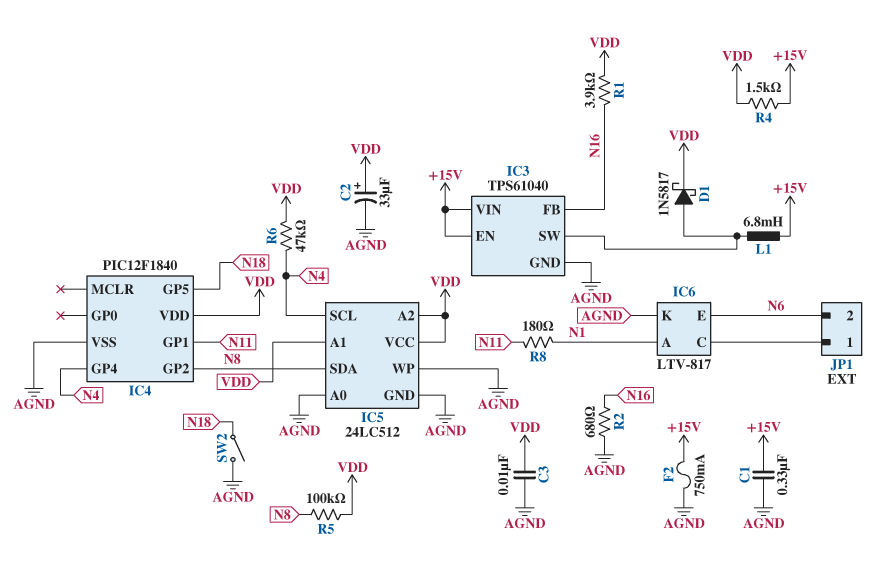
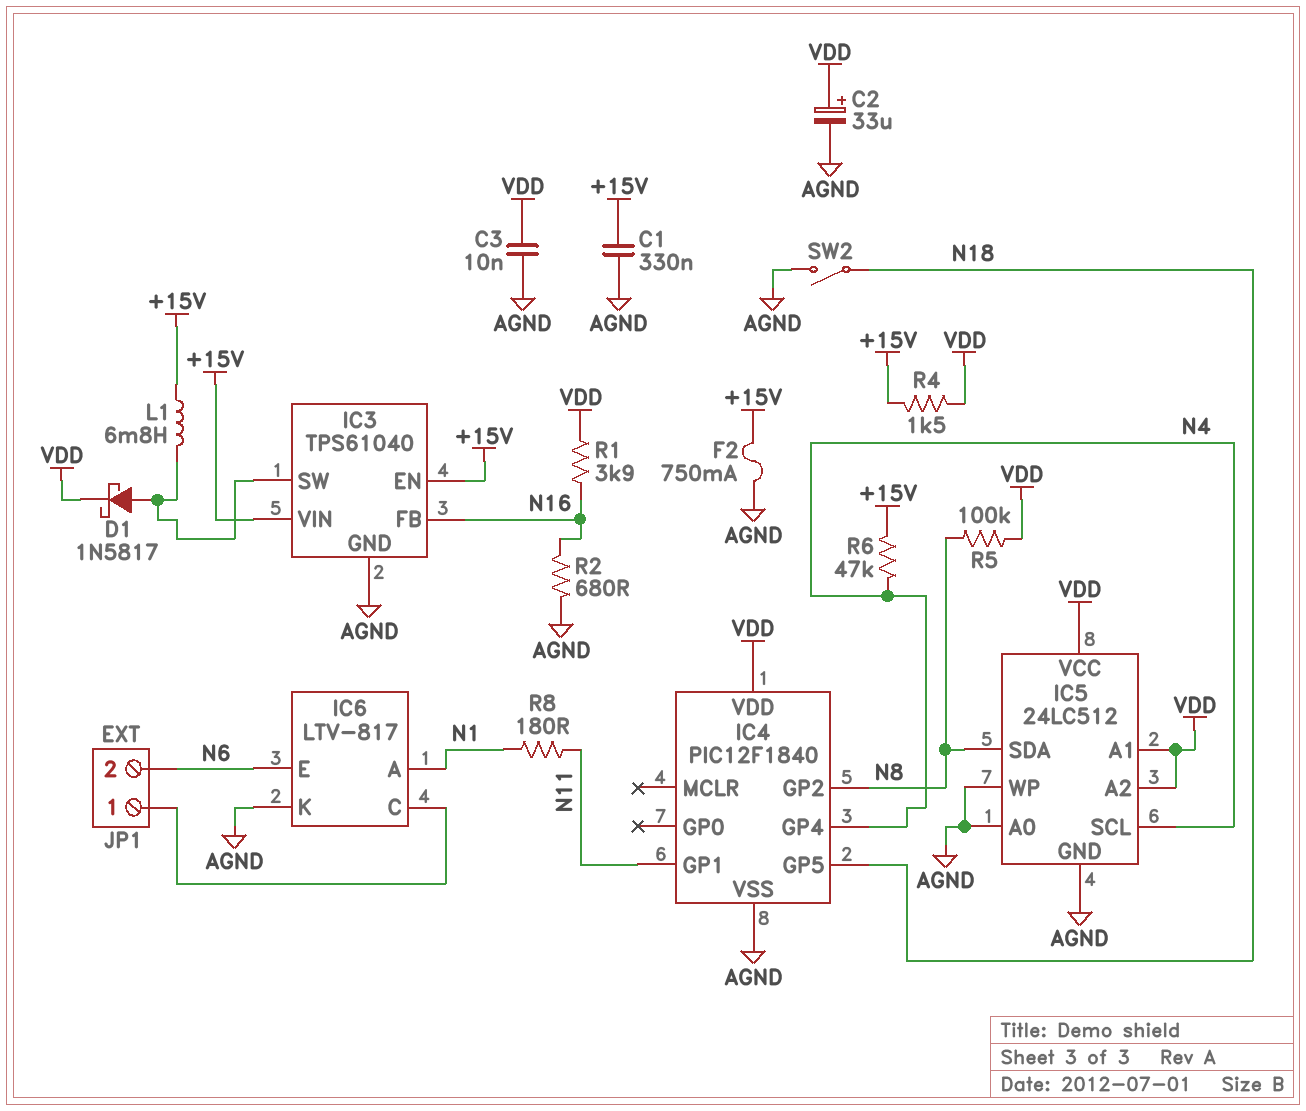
R6: 47k (N4, VDD) -> 47k (+15V, N4)

